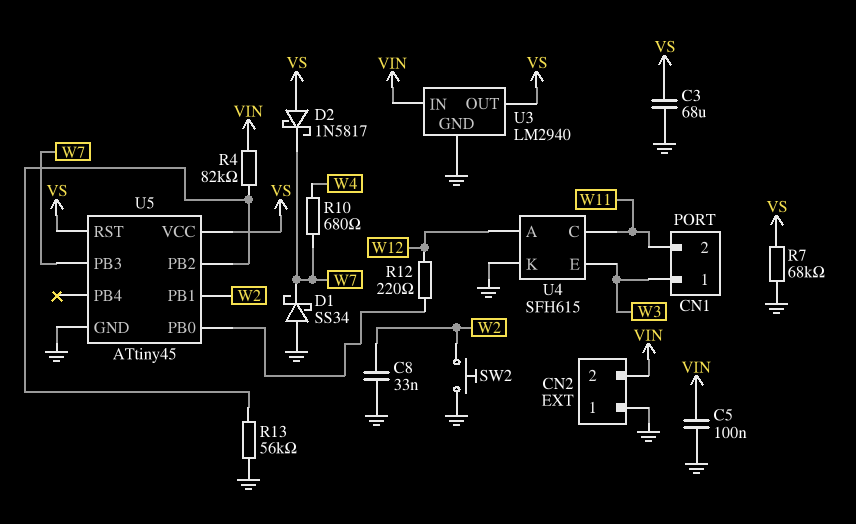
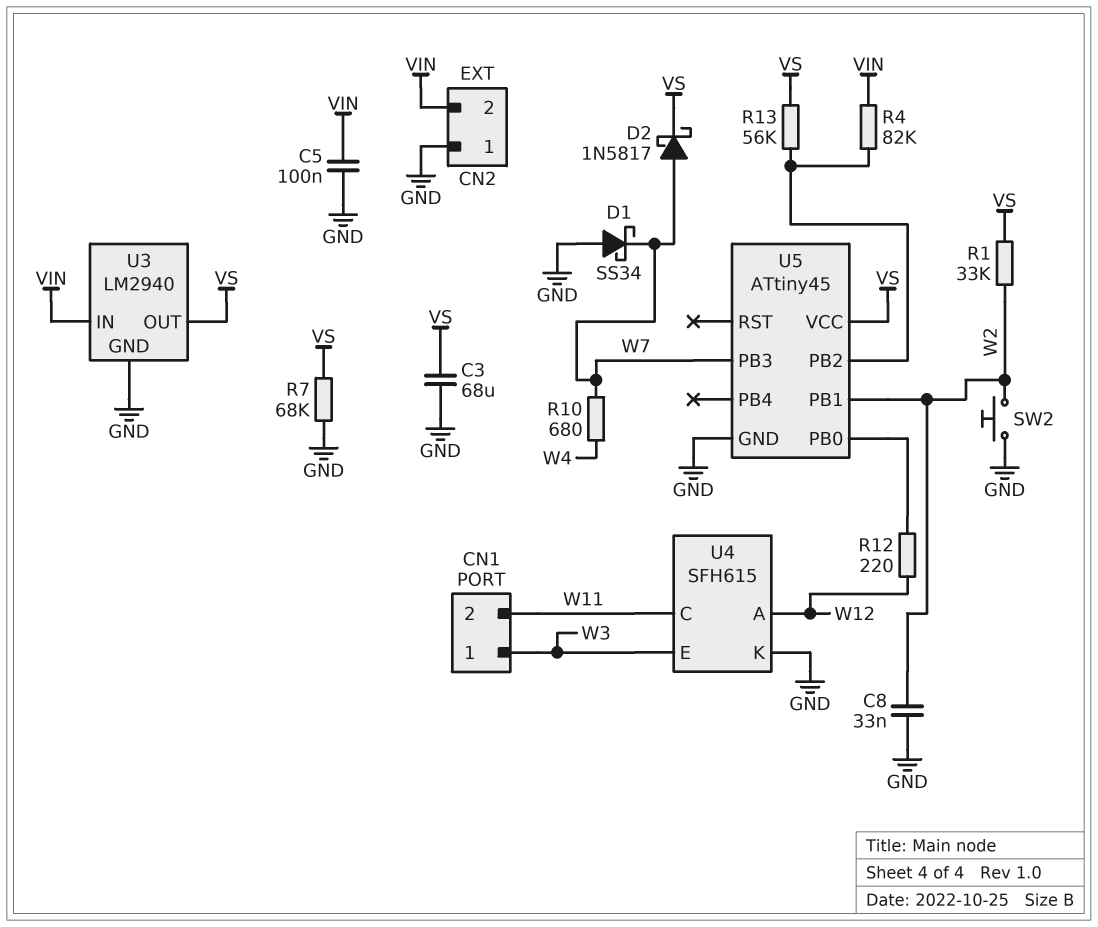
D2: schottky 1N5817 (A VS, K W7) -> schottky 1N5817 (A W7, K VS)
R1: none -> 33k (VS, W2)
R13: 56k (GND, U5/PB2) -> 56k (U5/PB2, VS)
U5 pin RST: VS -> none

